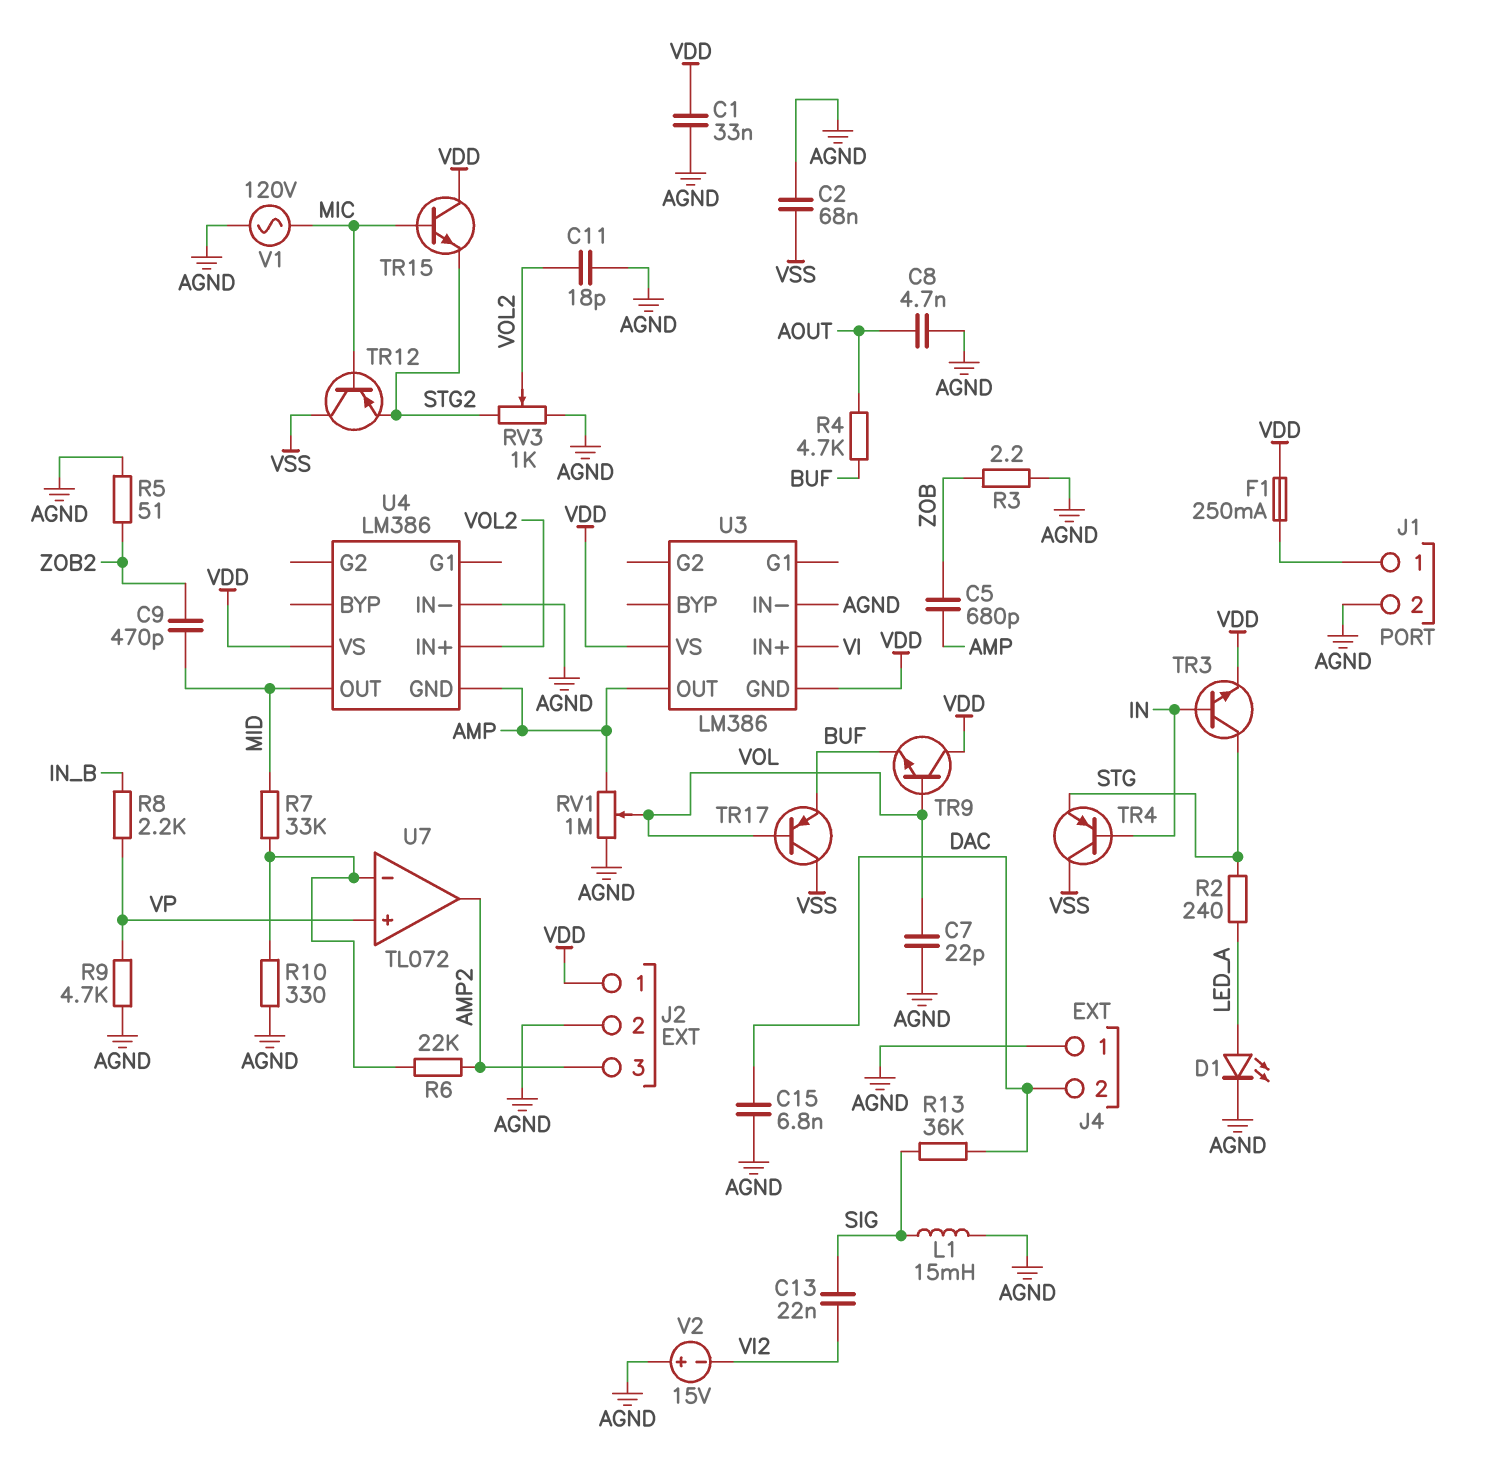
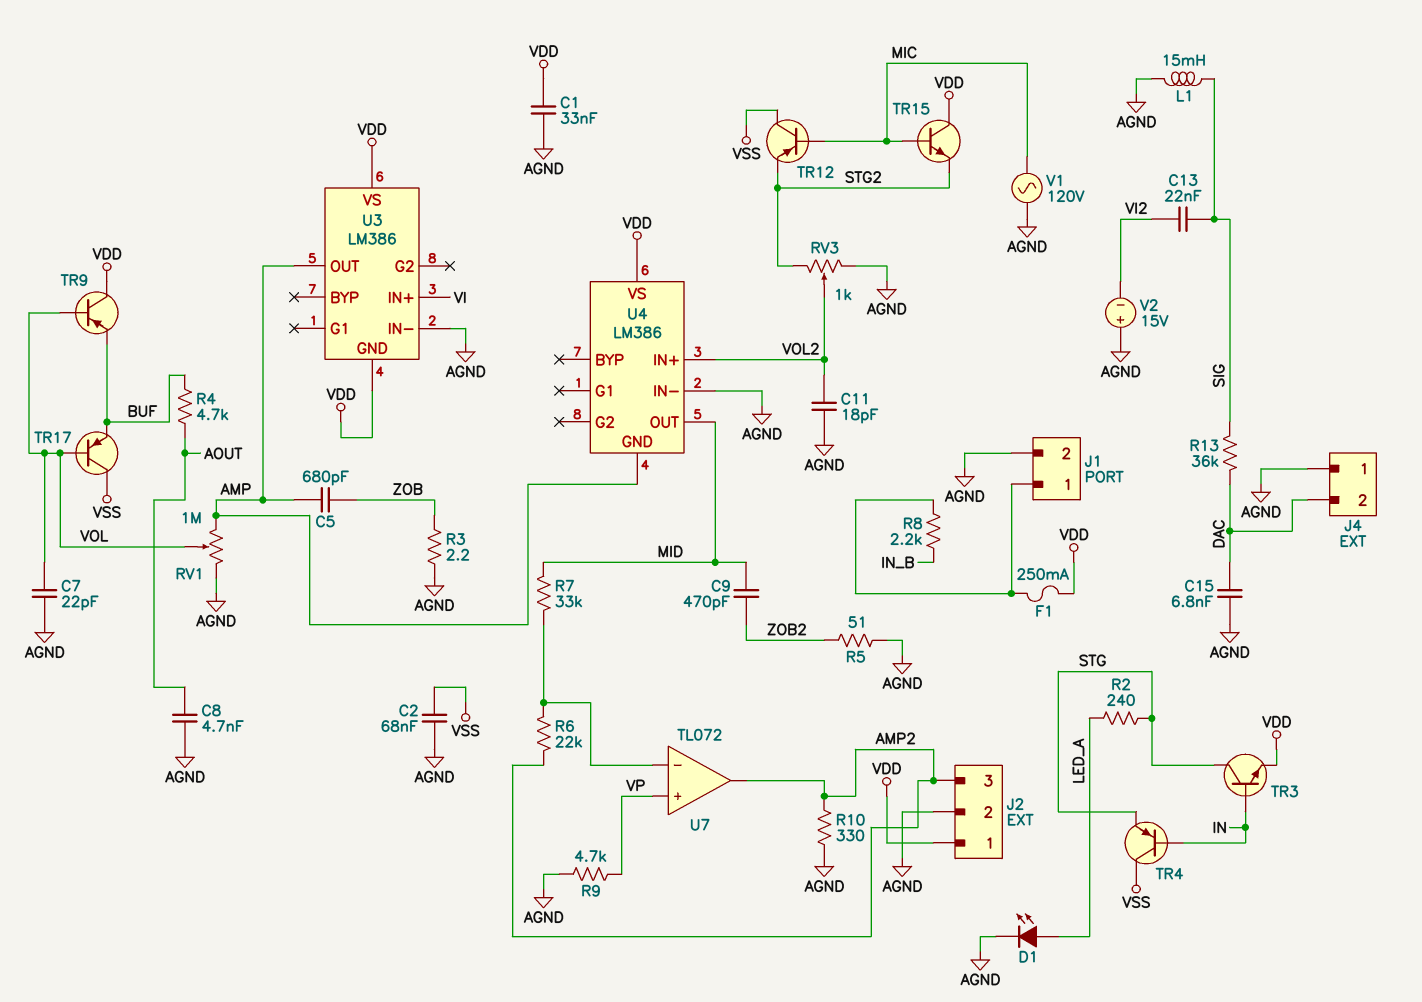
R8: 2.2k (IN_B, VP) -> 2.2k (IN_B, J1/1)
R10: 330 (AGND, U7/in-) -> 330 (AGND, AMP2)
TR9: NPN (B VOL, C VDD, E BUF) -> PNP (B VOL, C VDD, E BUF)

